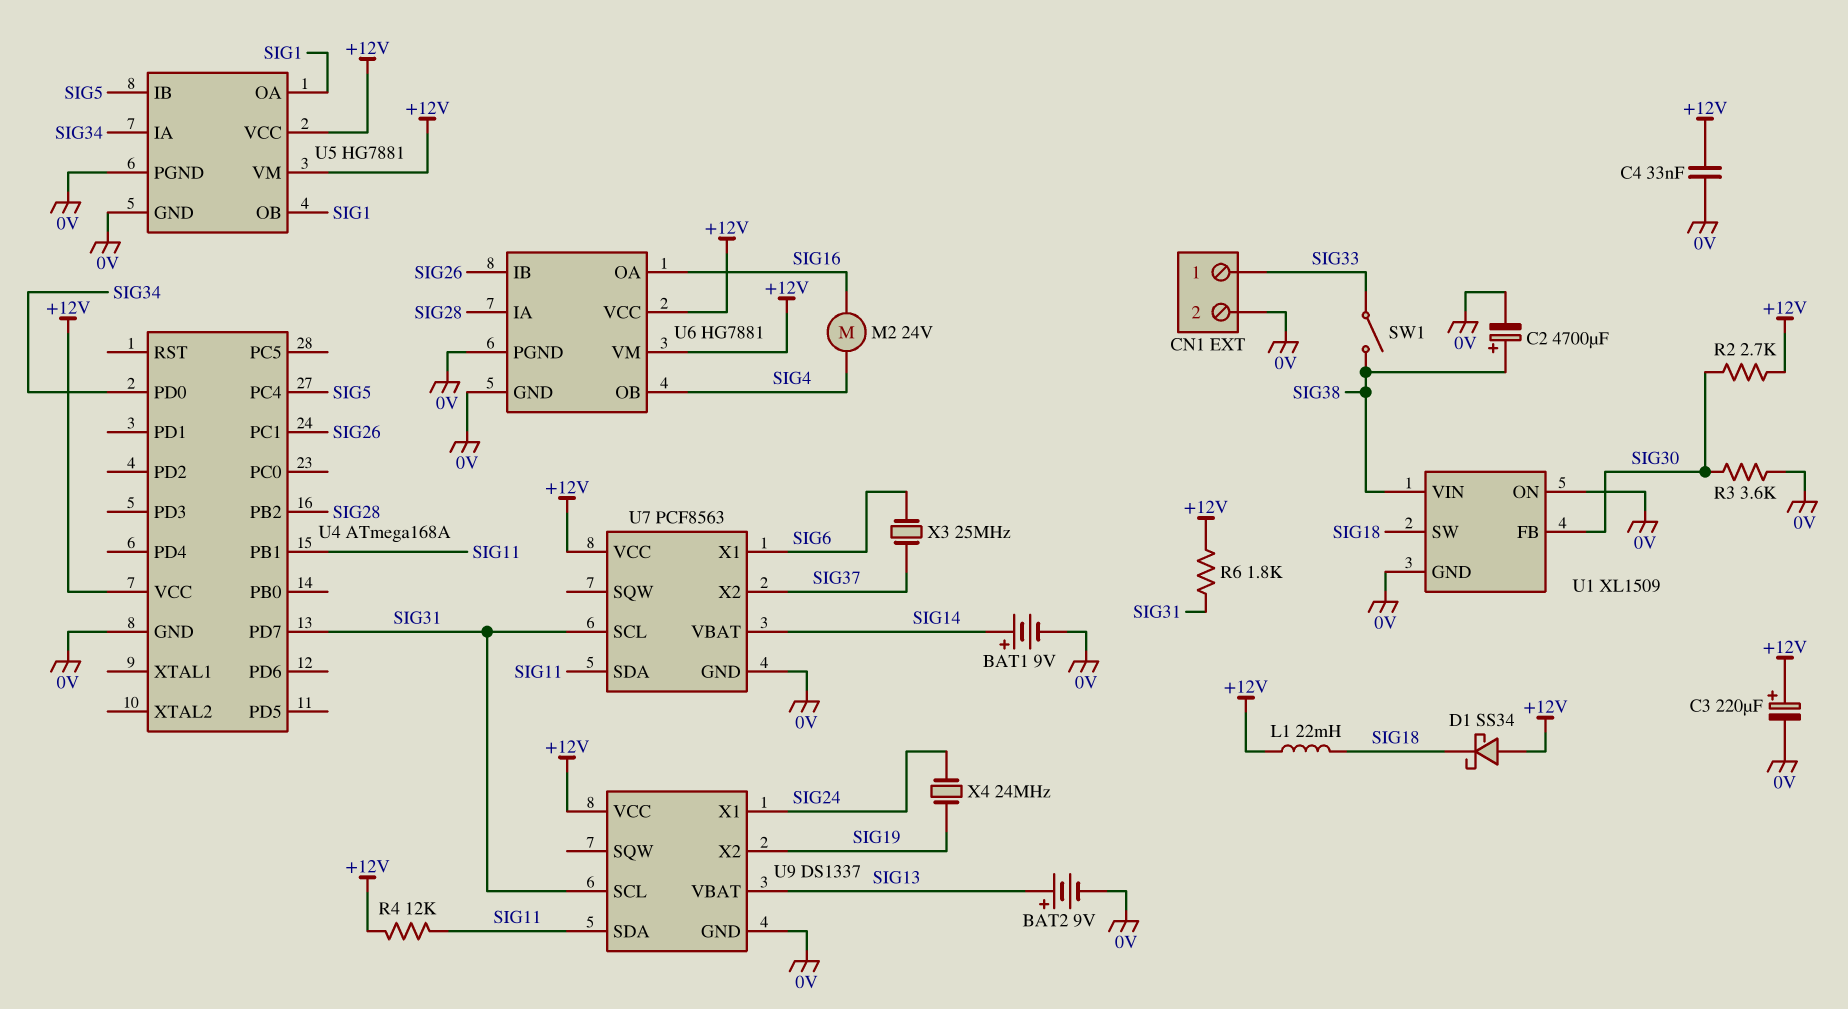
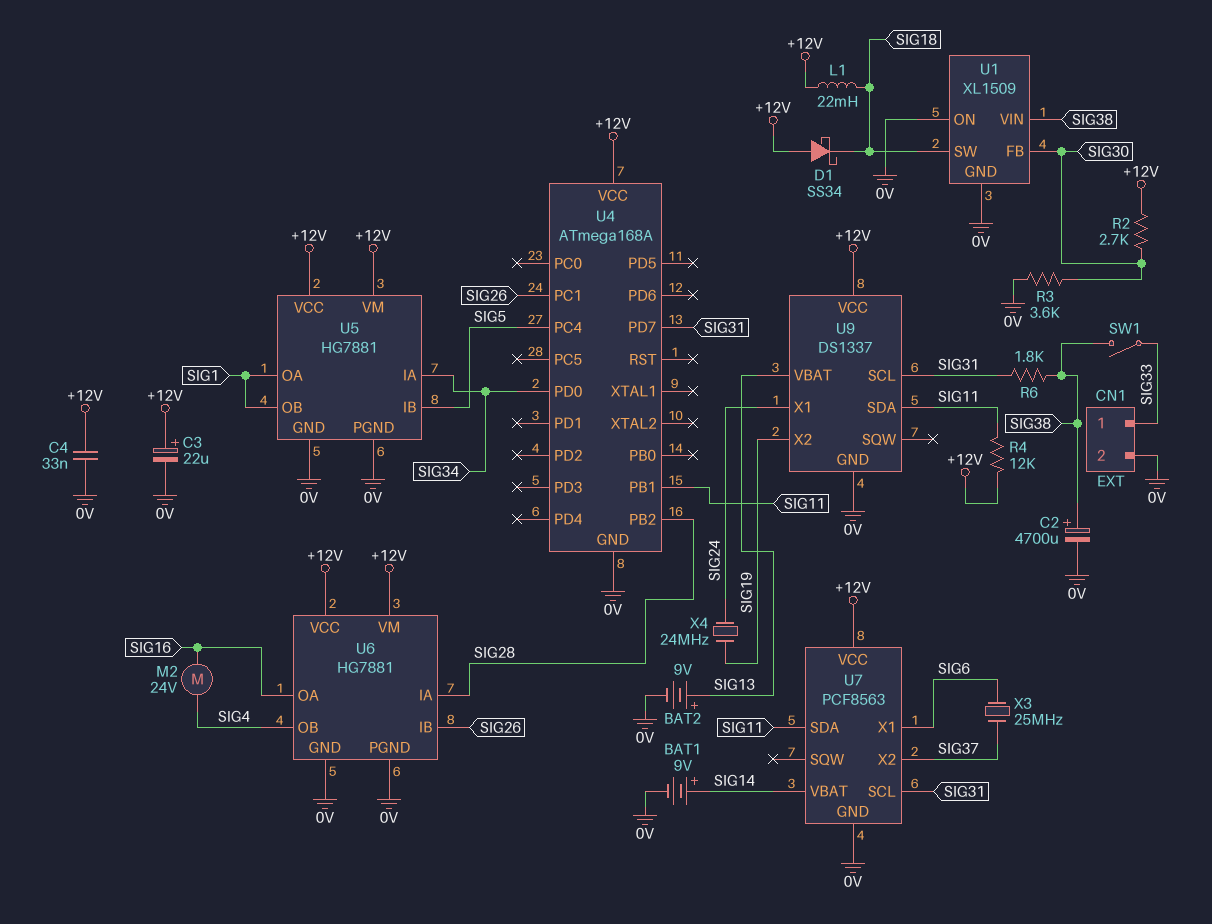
C3: 220uF (plus +12V, minus 0V) -> 22uF (plus +12V, minus 0V)
R6: 1.8k (+12V, SIG31) -> 1.8k (SIG31, SIG38)

